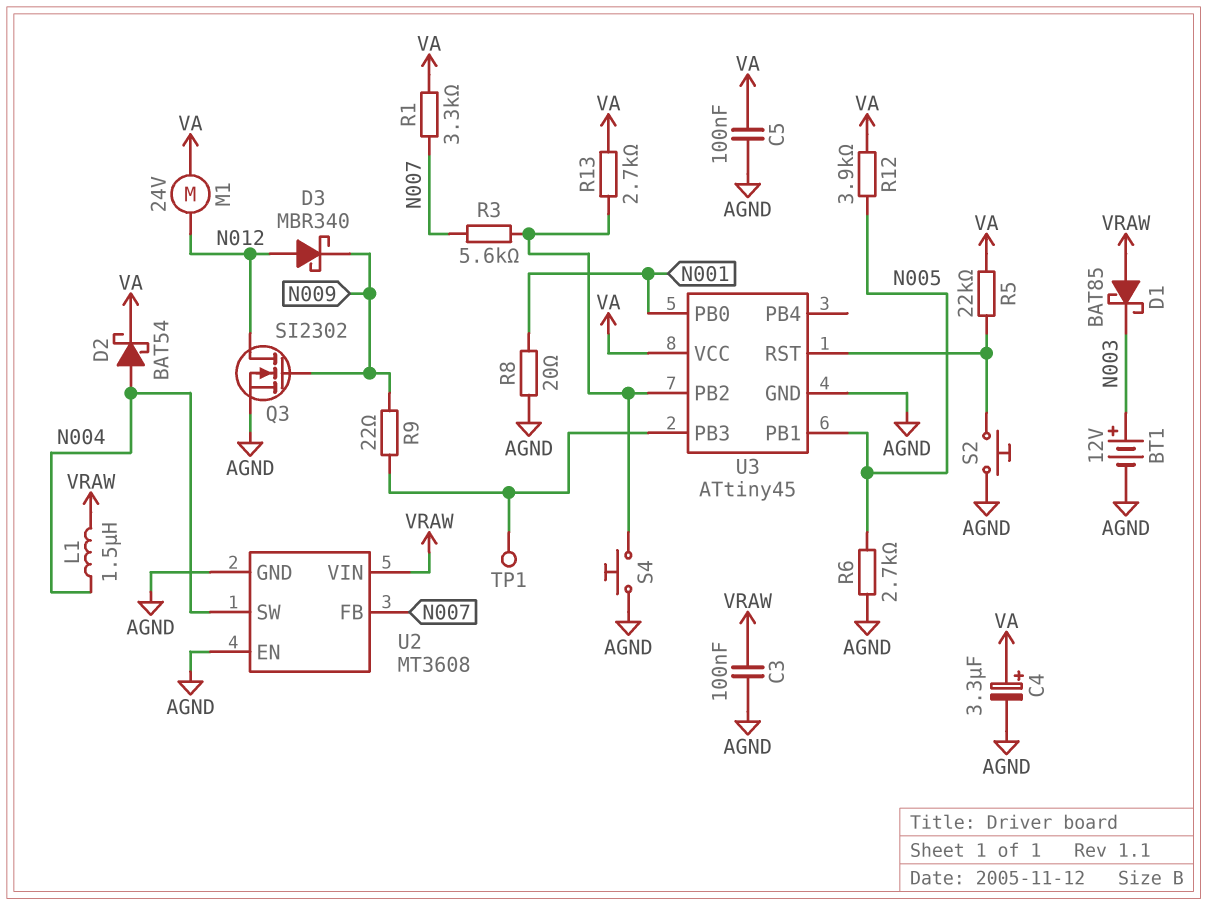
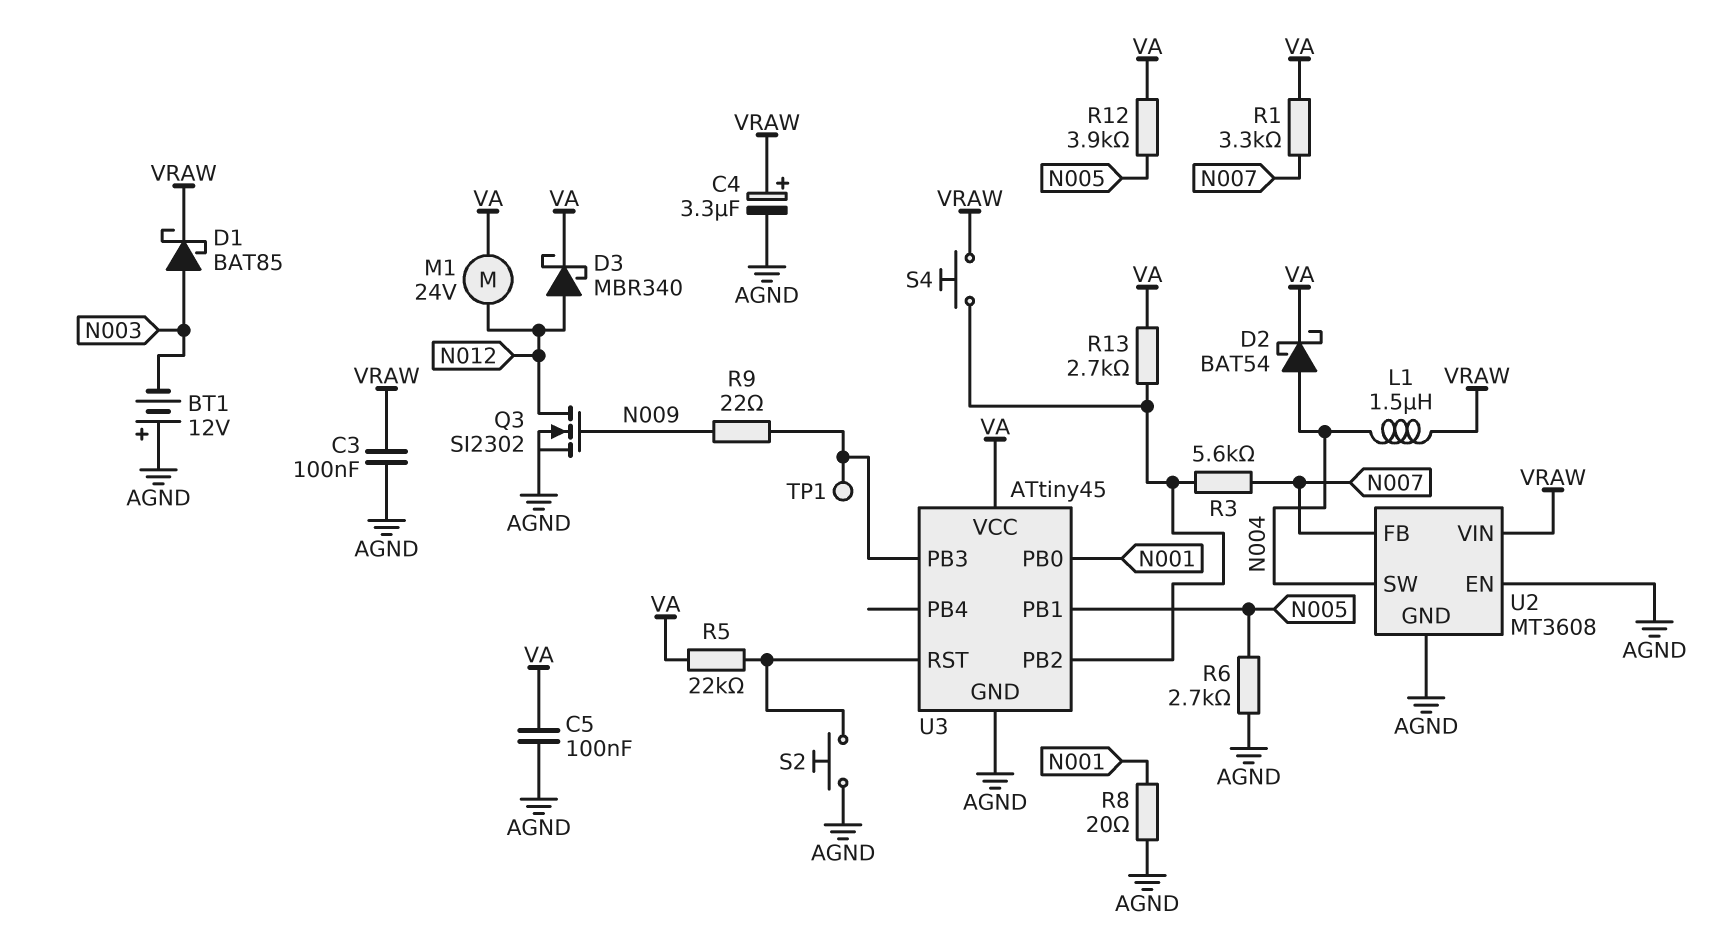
BT1: 12V (plus N003, minus AGND) -> 12V (plus AGND, minus N003)
C4: 3.3uF (plus VA, minus AGND) -> 3.3uF (plus VRAW, minus AGND)
D1: schottky BAT85 (A VRAW, K N003) -> schottky BAT85 (A N003, K VRAW)
D3: schottky MBR340 (A N012, K N009) -> schottky MBR340 (A N012, K VA)
S4: button (AGND, U3/PB2) -> button (U3/PB2, VRAW)

